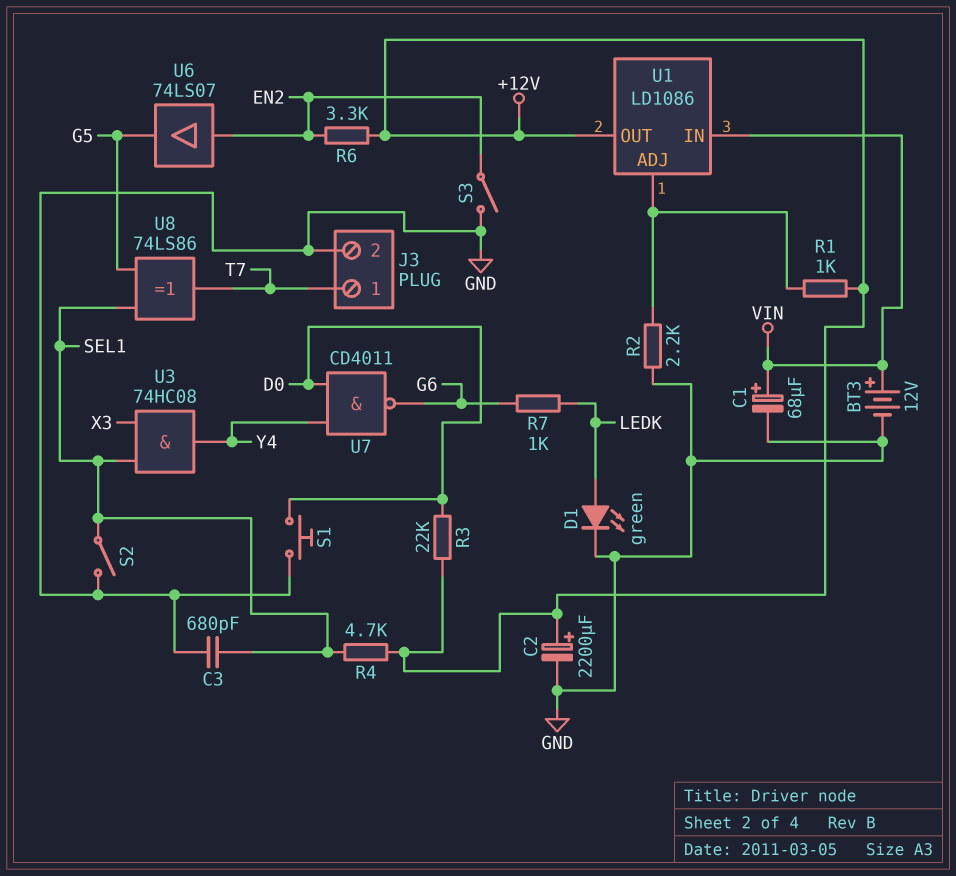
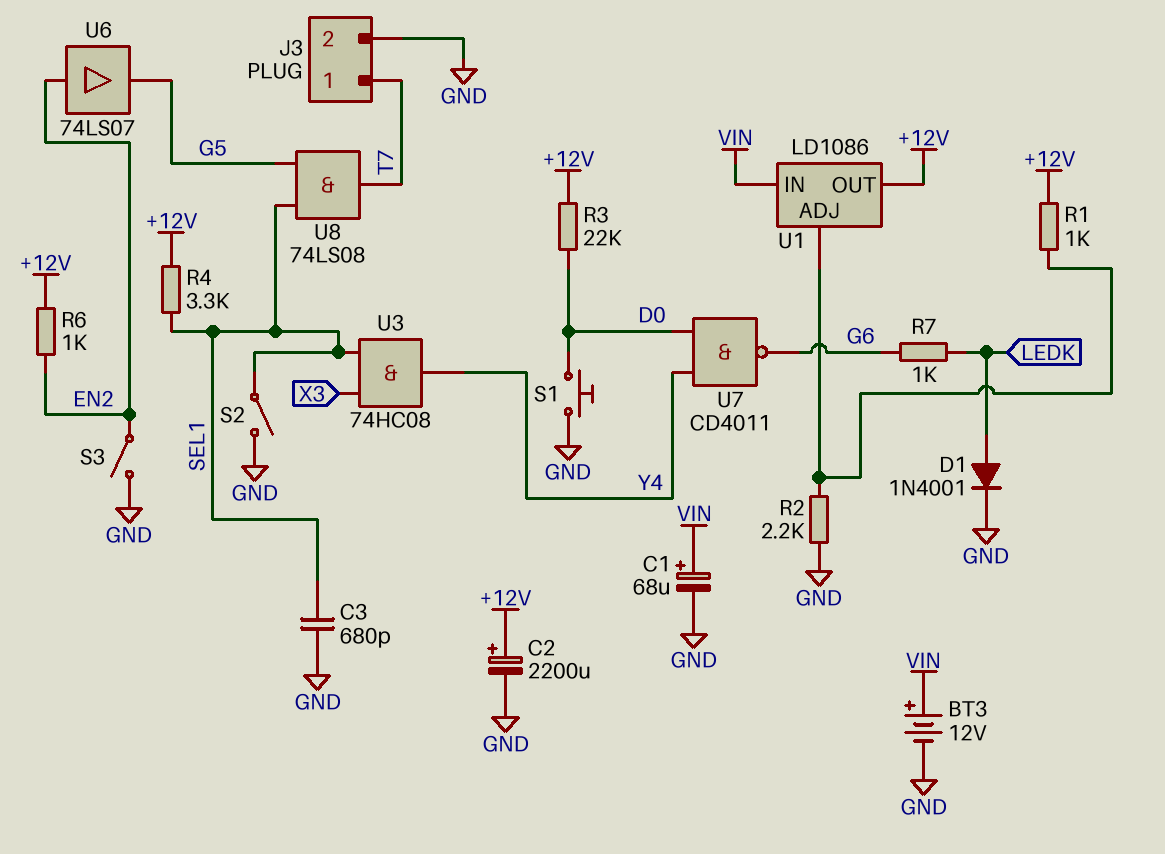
D1: LED green (A LEDK, K GND) -> diode 1N4001 (A LEDK, K GND)
R4: 4.7k (+12V, SEL1) -> 3.3k (+12V, SEL1)
R6: 3.3k (+12V, EN2) -> 1k (+12V, EN2)
U8: XOR 74LS86 (in G5, in SEL1, out T7) -> AND 74LS08 (in G5, in SEL1, out T7)

